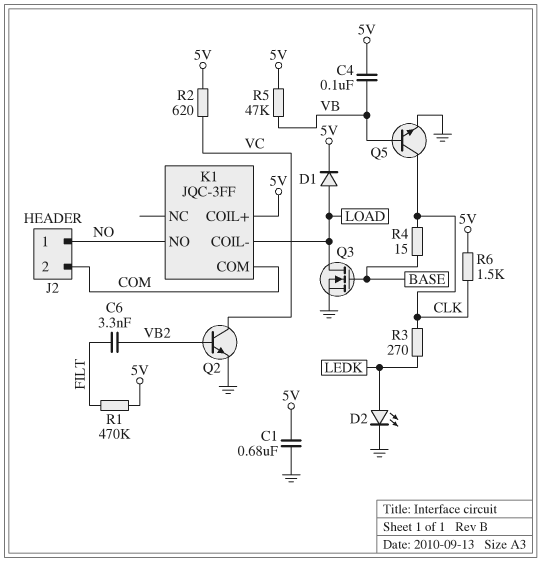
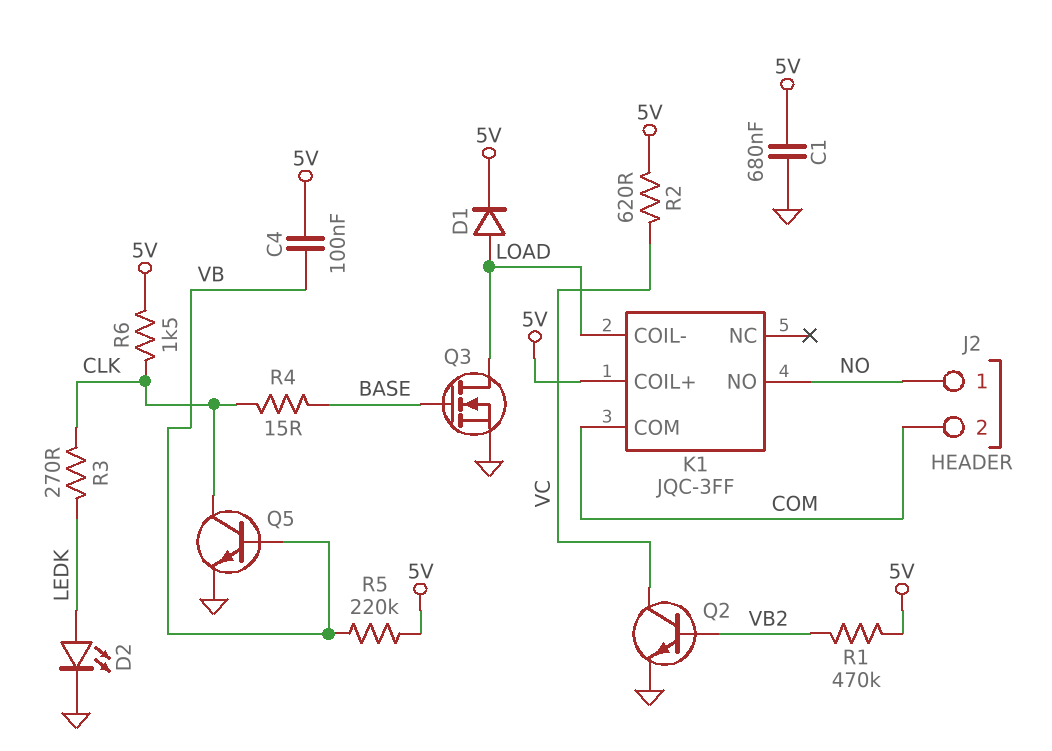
C6: 3.3nF (FILT, VB2) -> none
R1: 470k (5V, FILT) -> 470k (5V, VB2)
R5: 47k (5V, VB) -> 220k (5V, VB)

